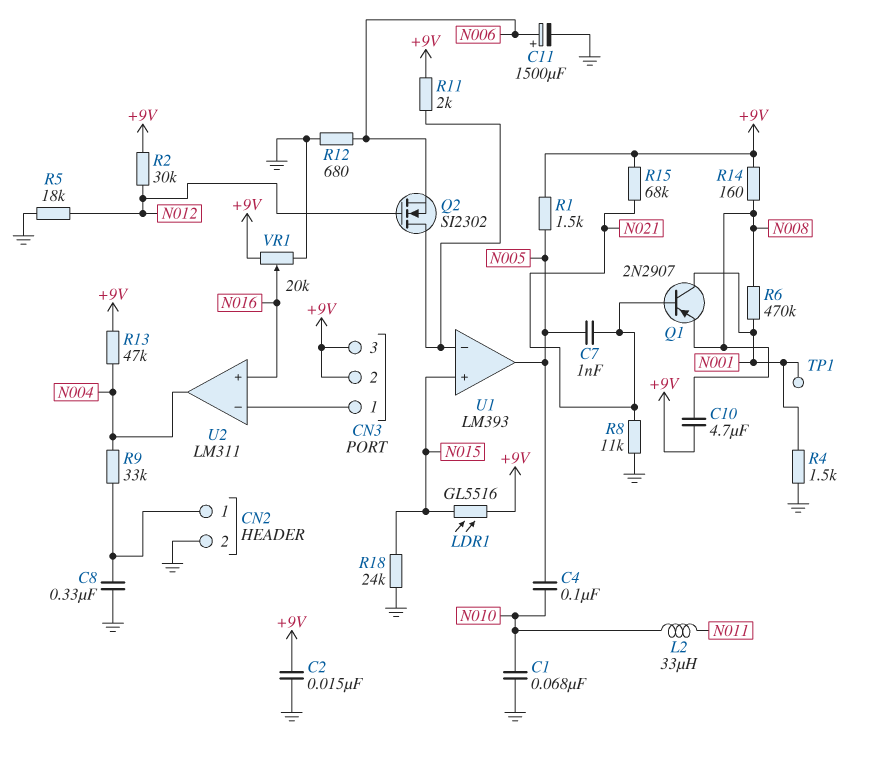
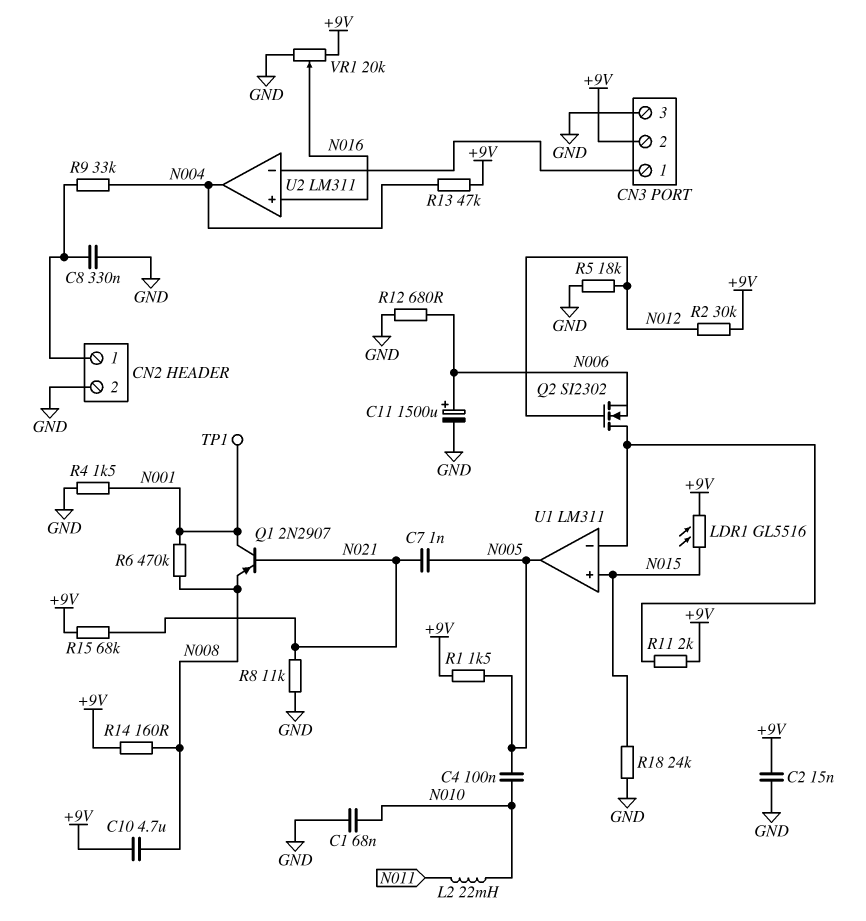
CN3 pin 3: +9V -> GND
L2: 33uH (N010, N011) -> 22mH (N010, N011)
U1: LM393 -> LM311

